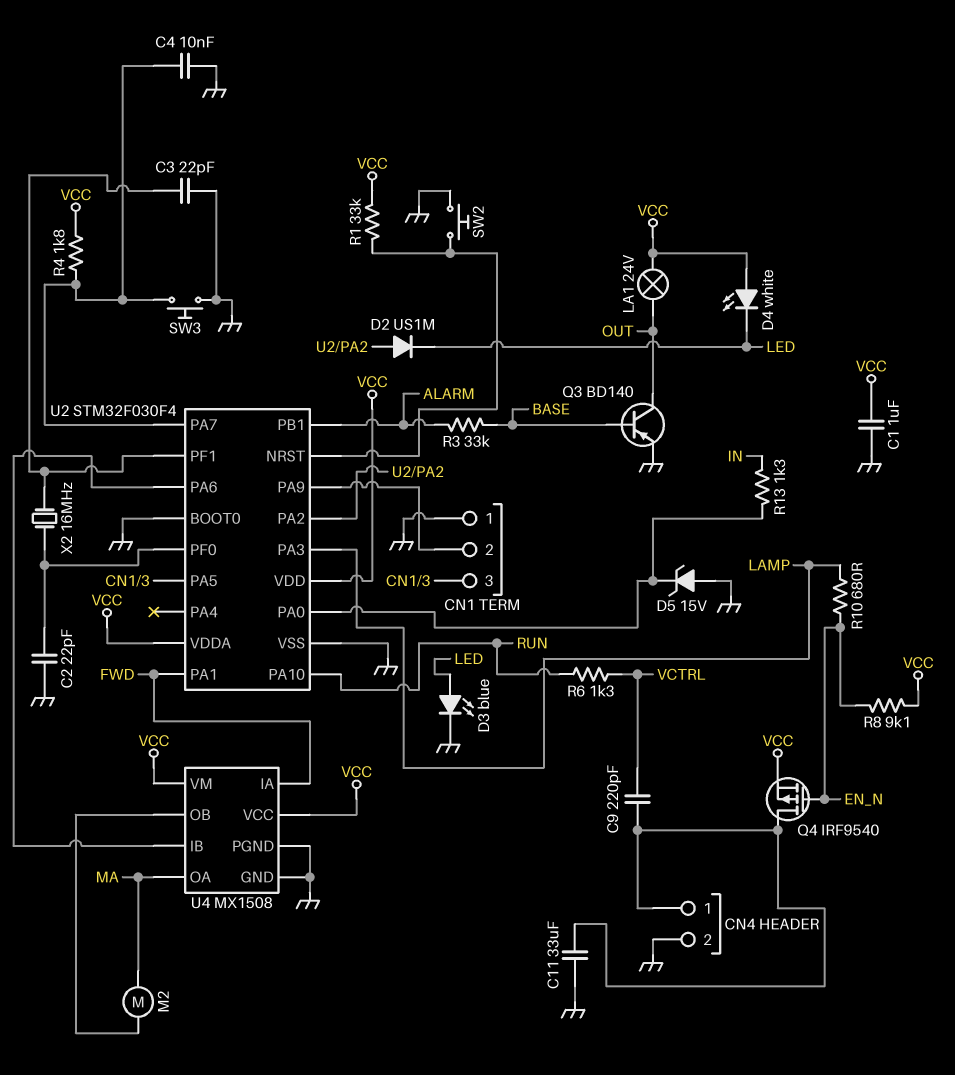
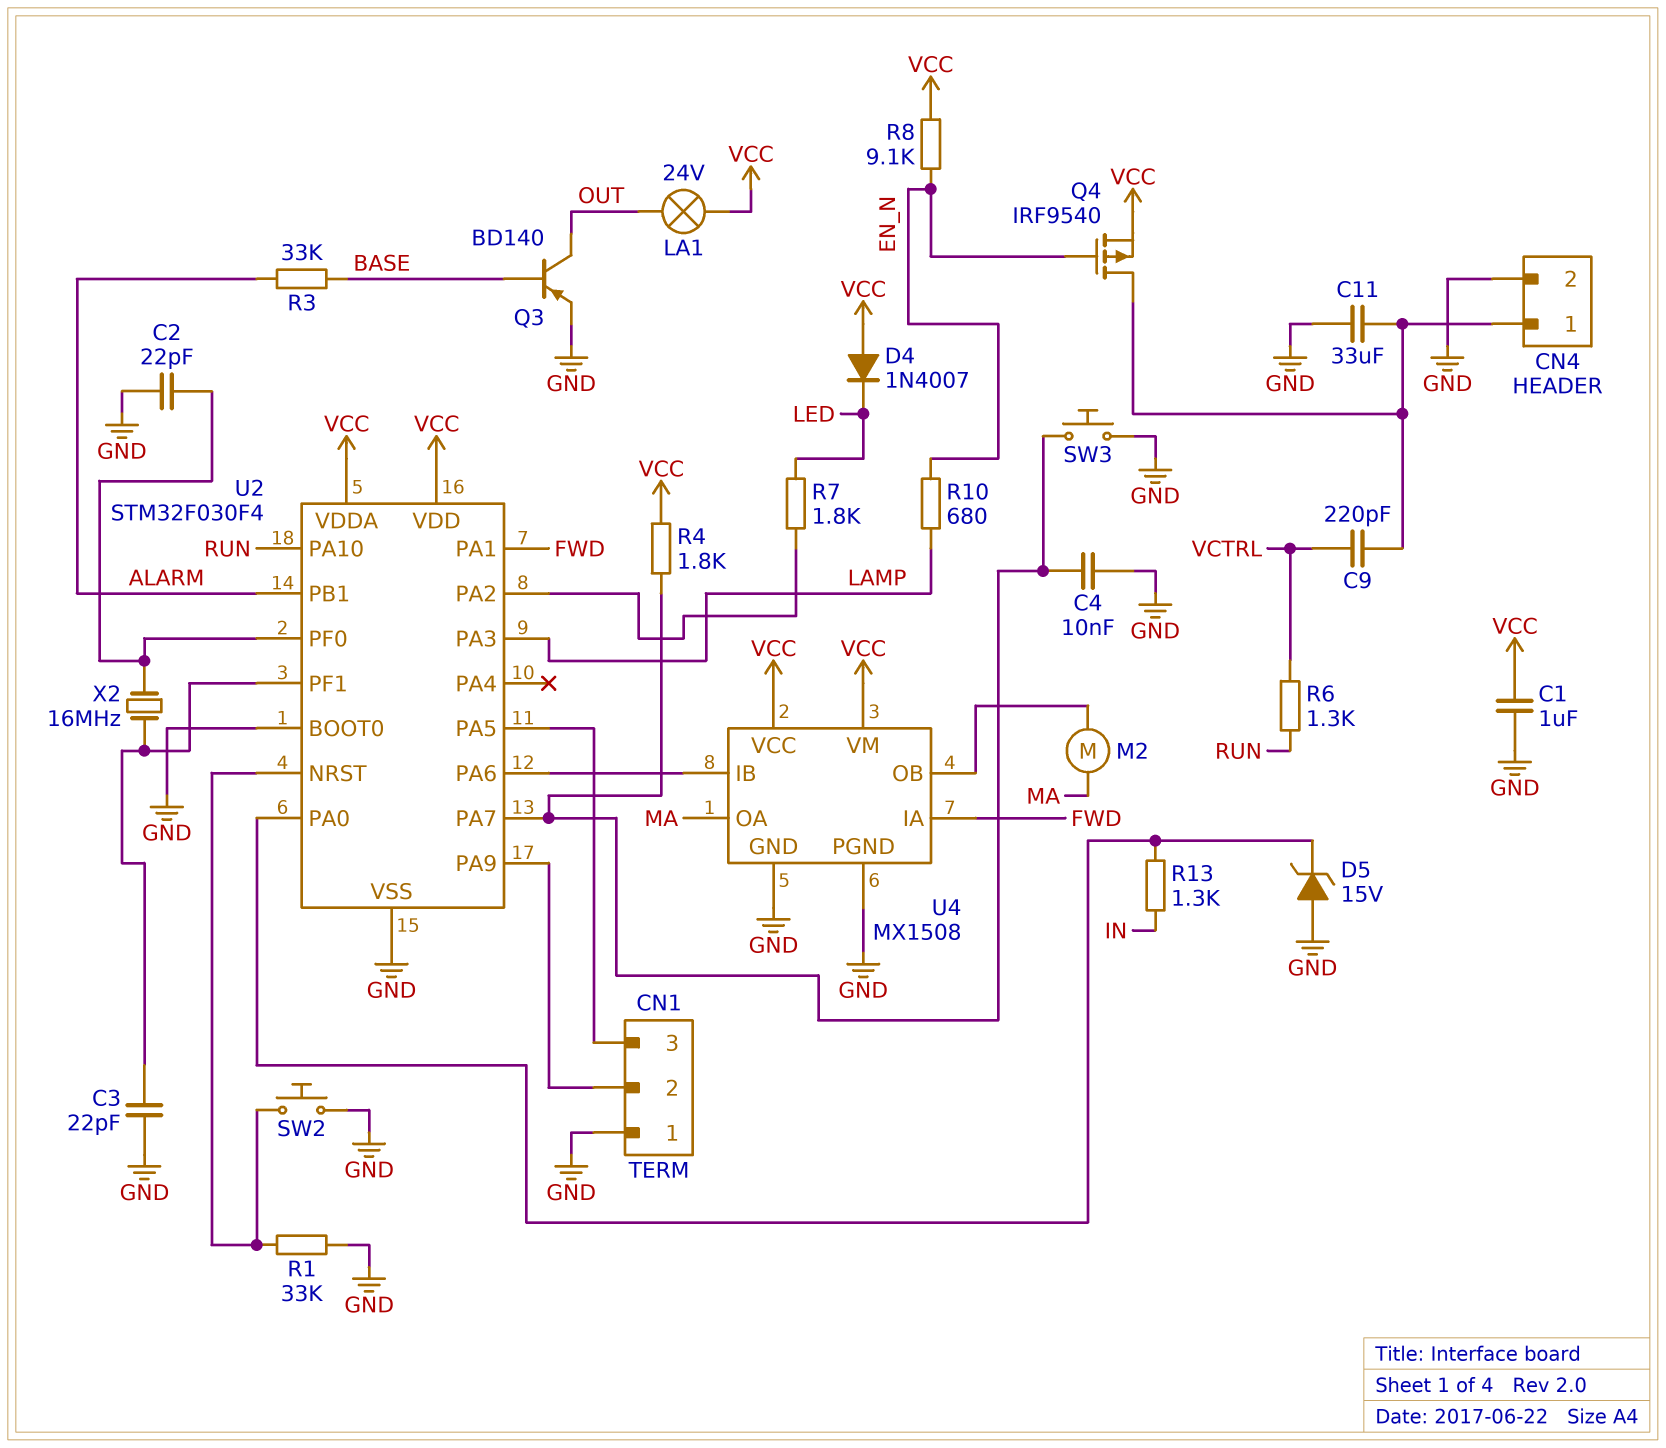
D2: diode US1M (A U2/PA2, K LED) -> none
D3: LED blue (A LED, K GND) -> none
D4: LED white (A VCC, K LED) -> diode 1N4007 (A VCC, K LED)
R1: 33k (U2/NRST, VCC) -> 33k (GND, U2/NRST)
R7: none -> 1.8k (LED, U2/PA2)

